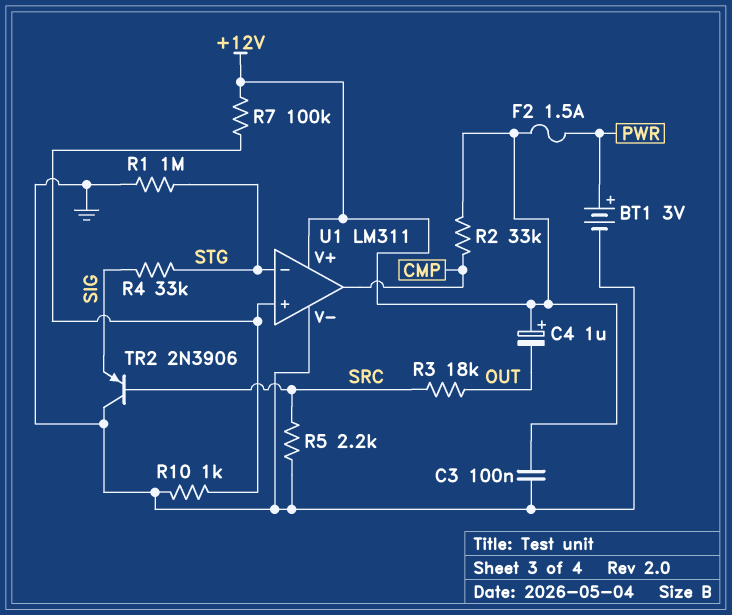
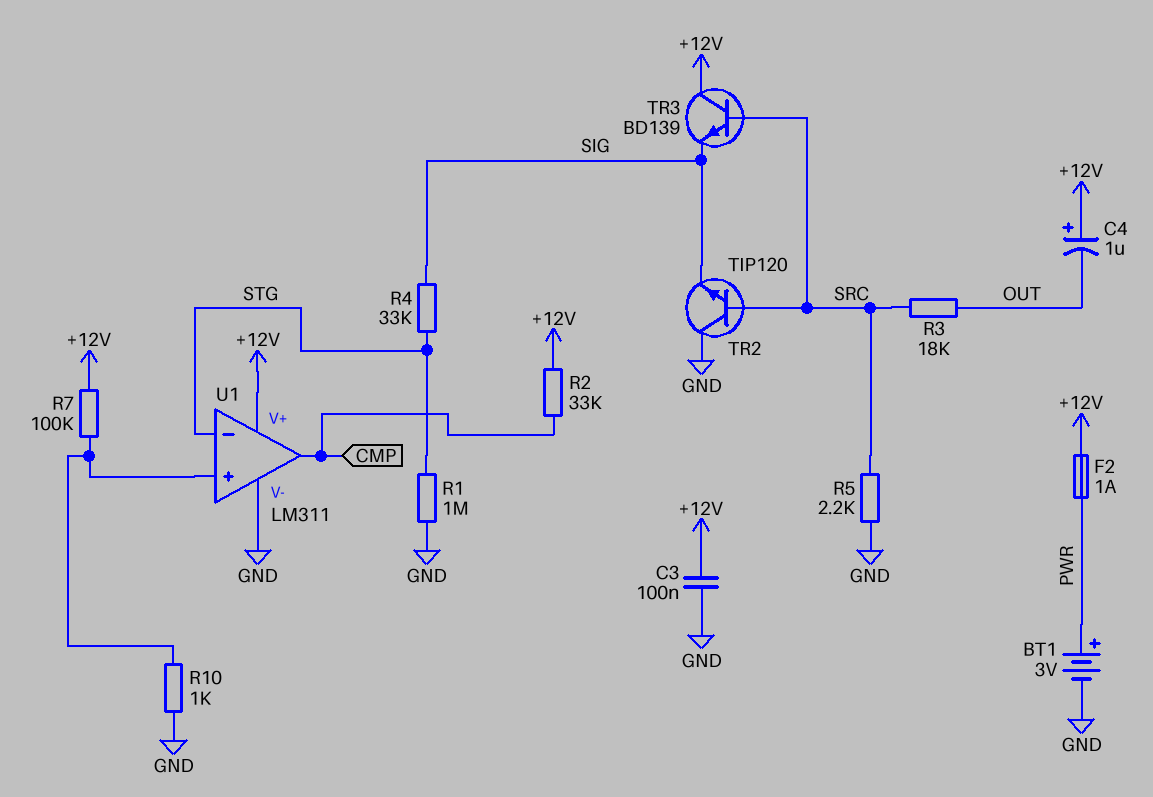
F2: 1.5A (+12V, PWR) -> 1A (+12V, PWR)
TR2: PNP 2N3906 (B SRC, C GND, E SIG) -> NPN TIP120 (B SRC, C GND, E SIG)
TR3: none -> NPN BD139 (B SRC, C +12V, E SIG)

